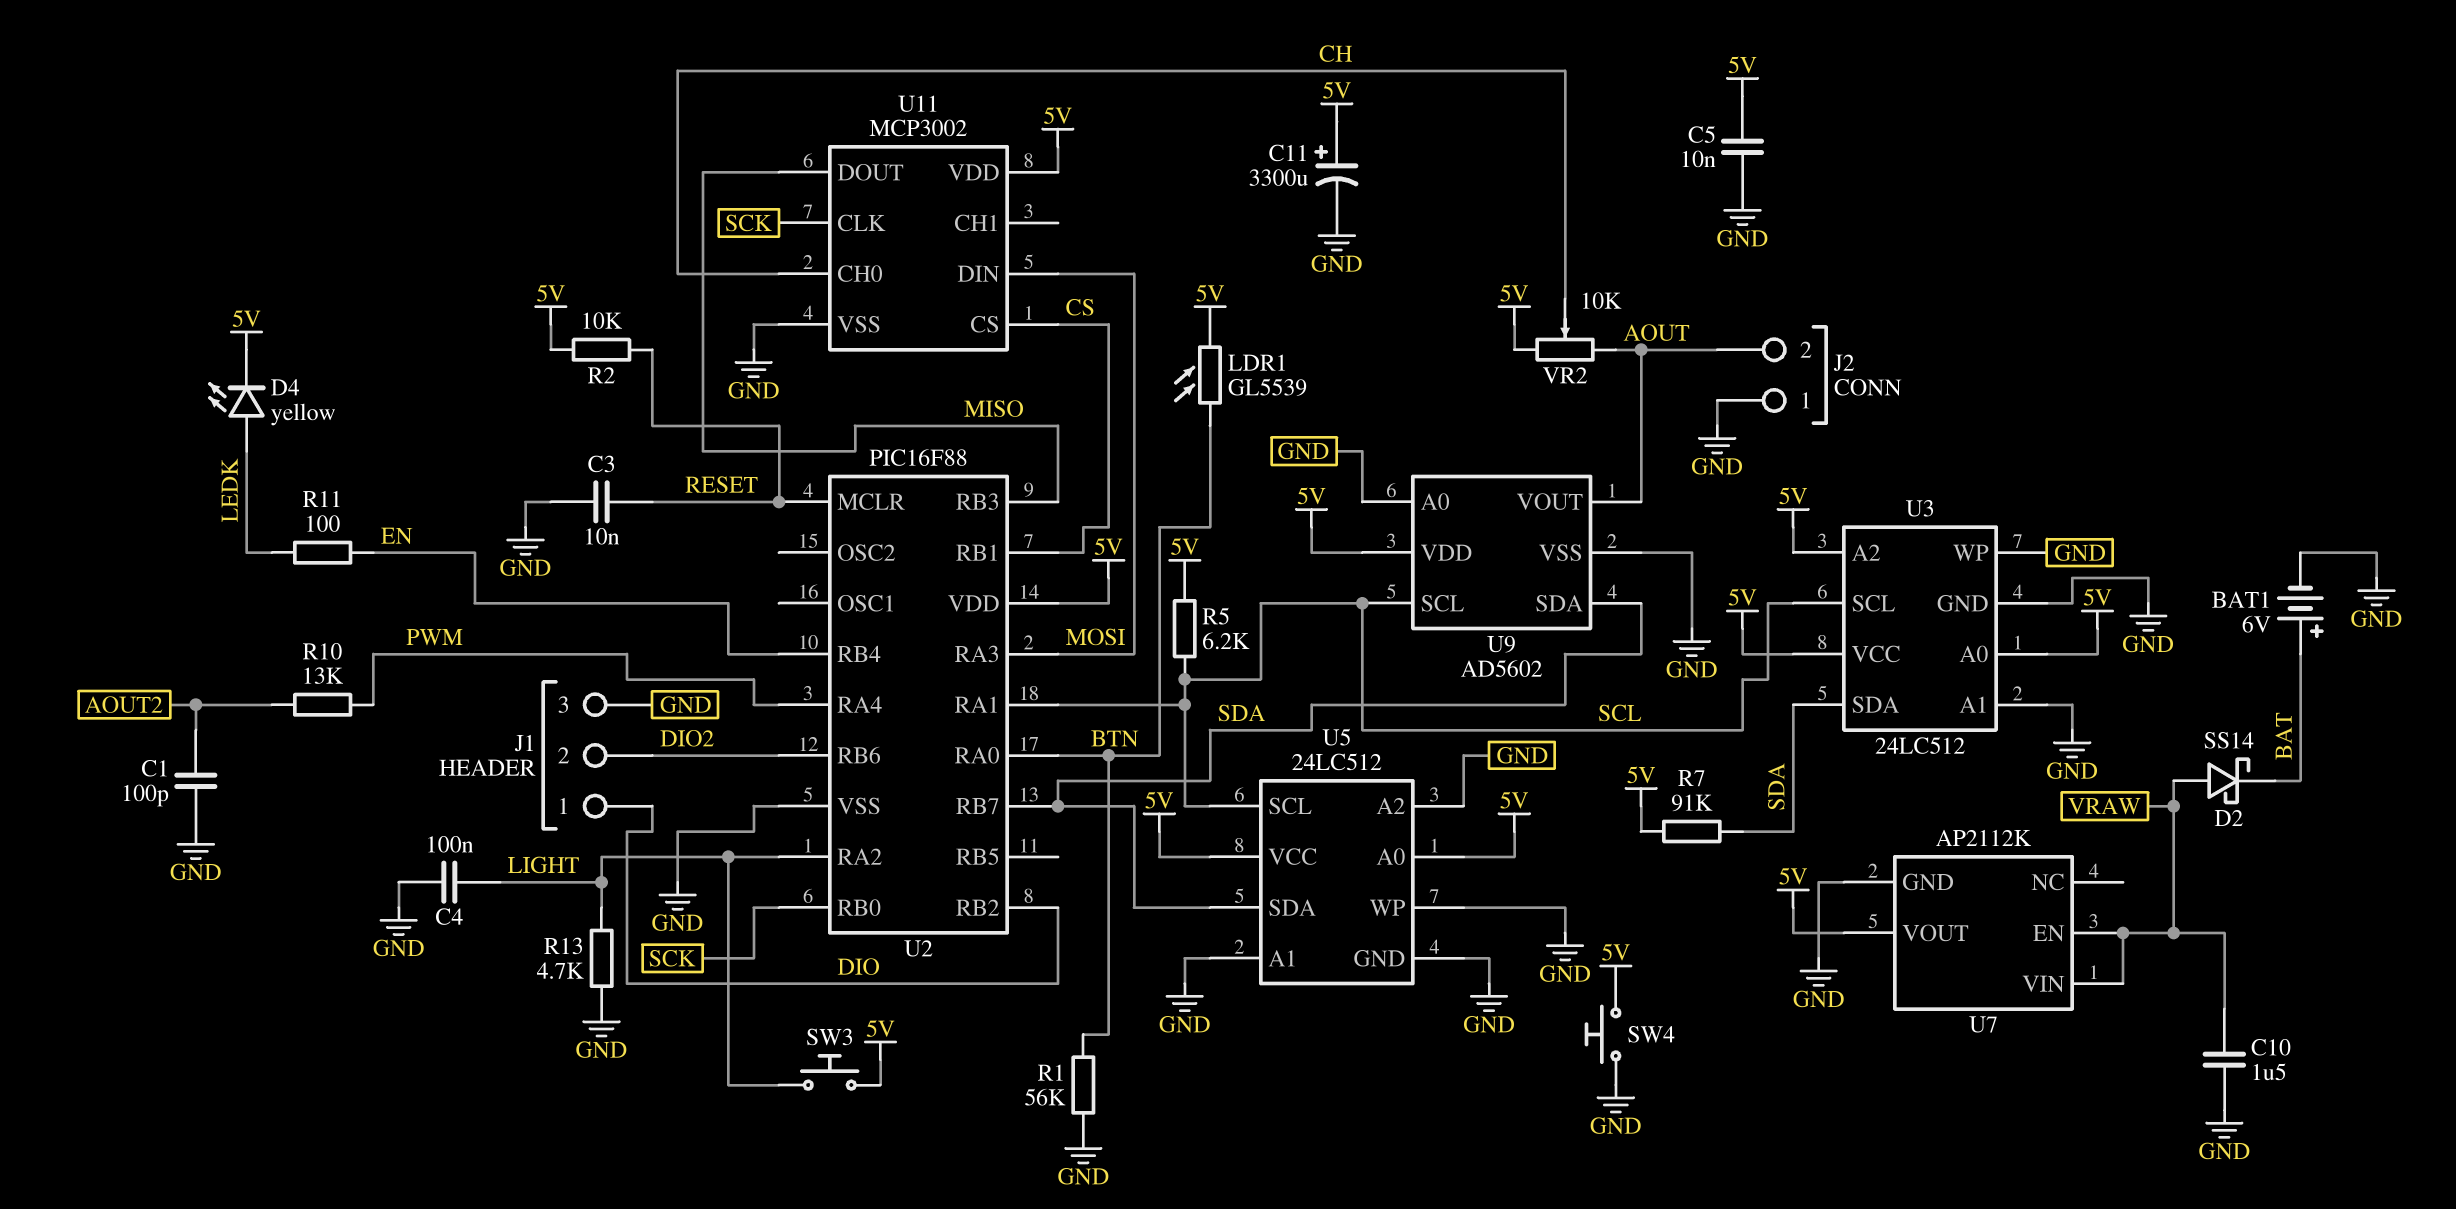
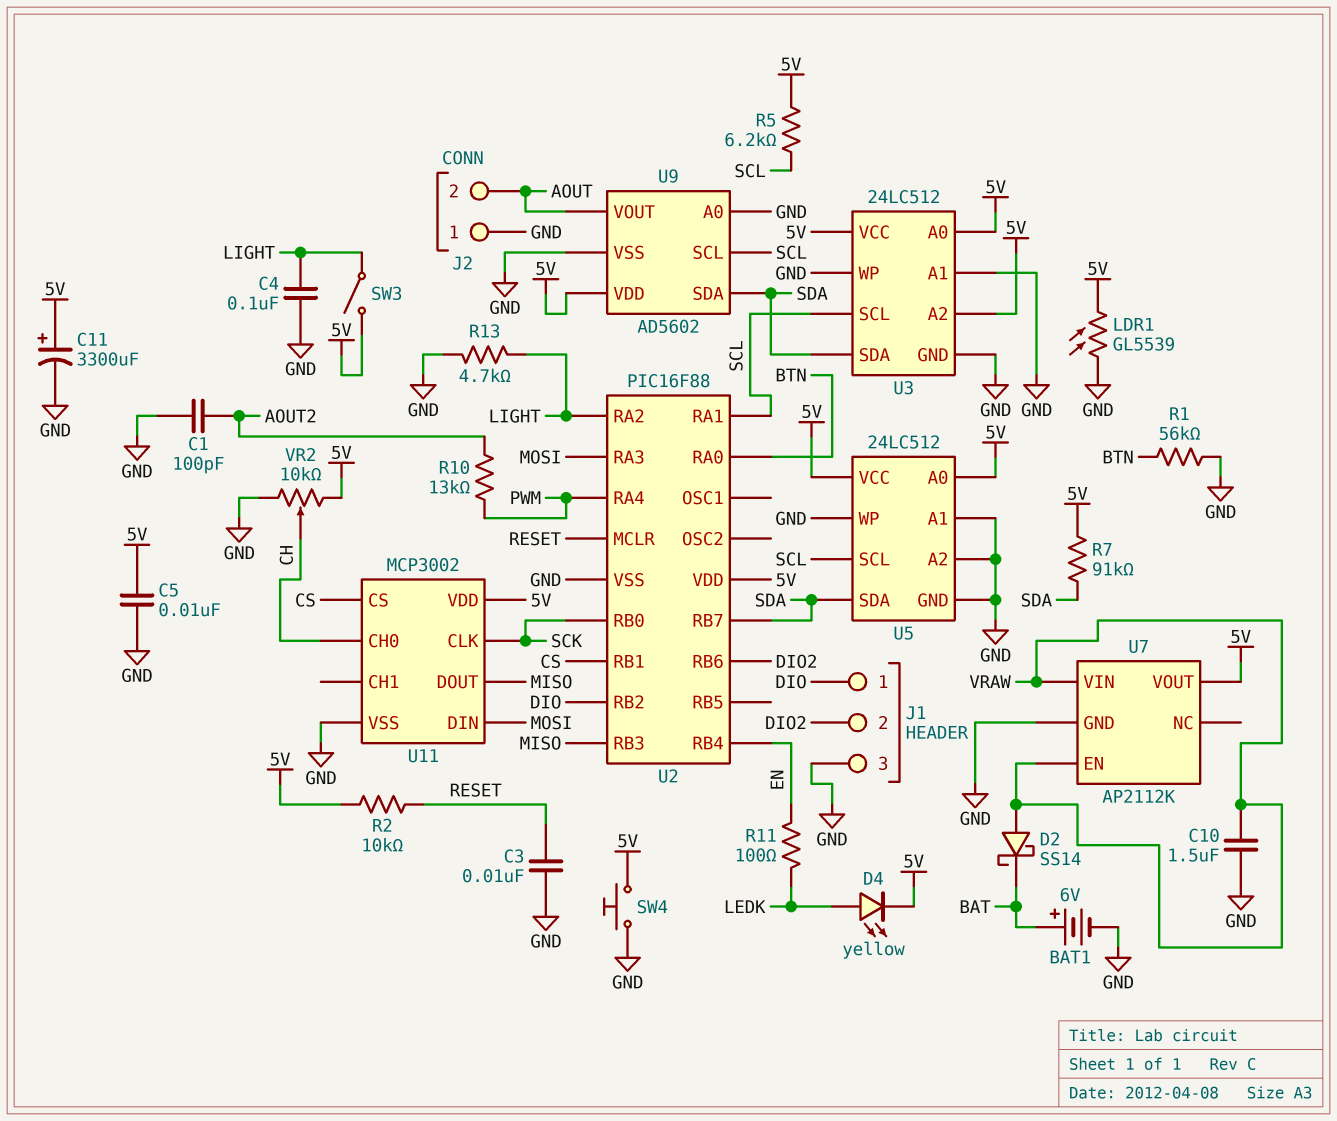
LDR1: GL5539 (5V, BTN) -> GL5539 (5V, GND)
SW3: button (5V, LIGHT) -> switch (5V, LIGHT)
VR2: 10k (5V, AOUT, wiper CH) -> 10k (5V, GND, wiper CH)

